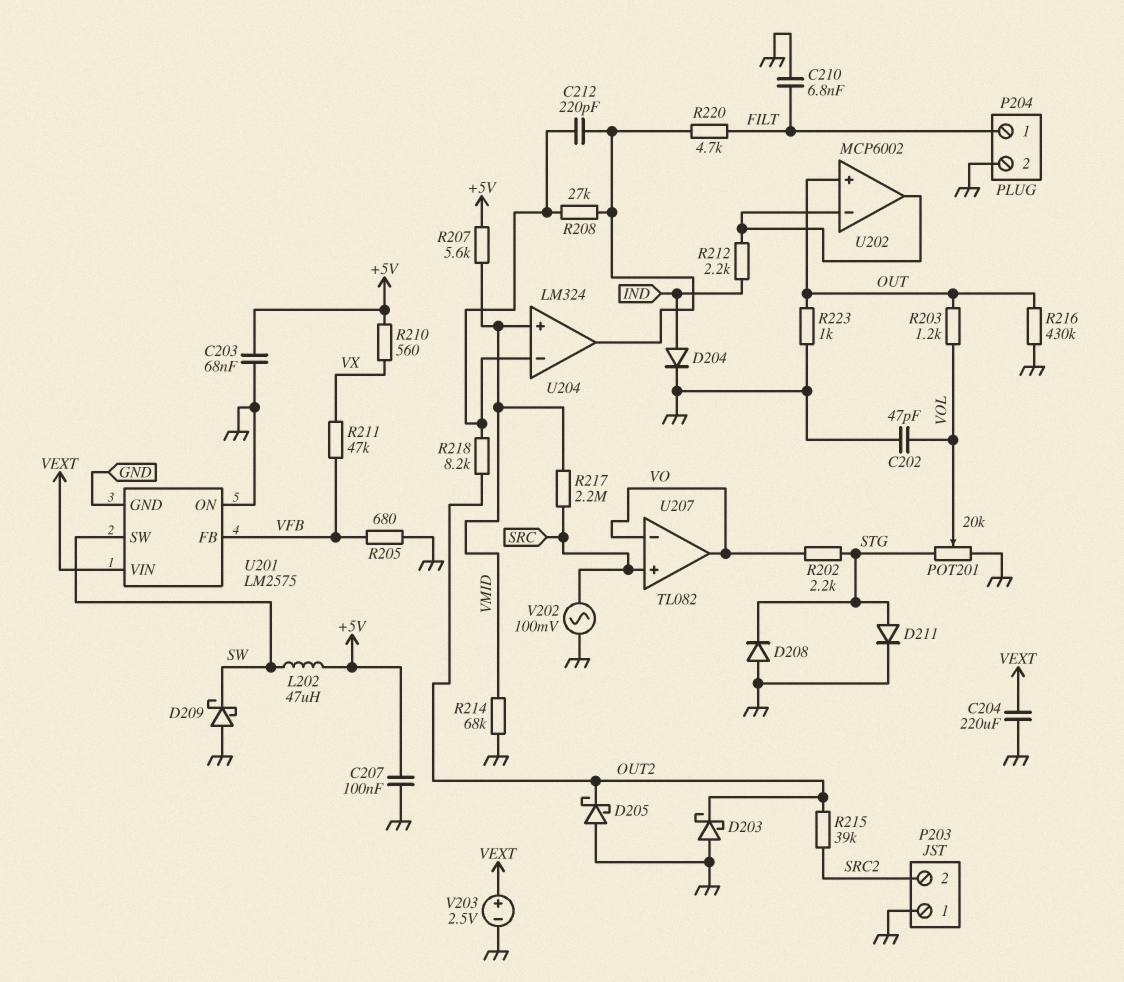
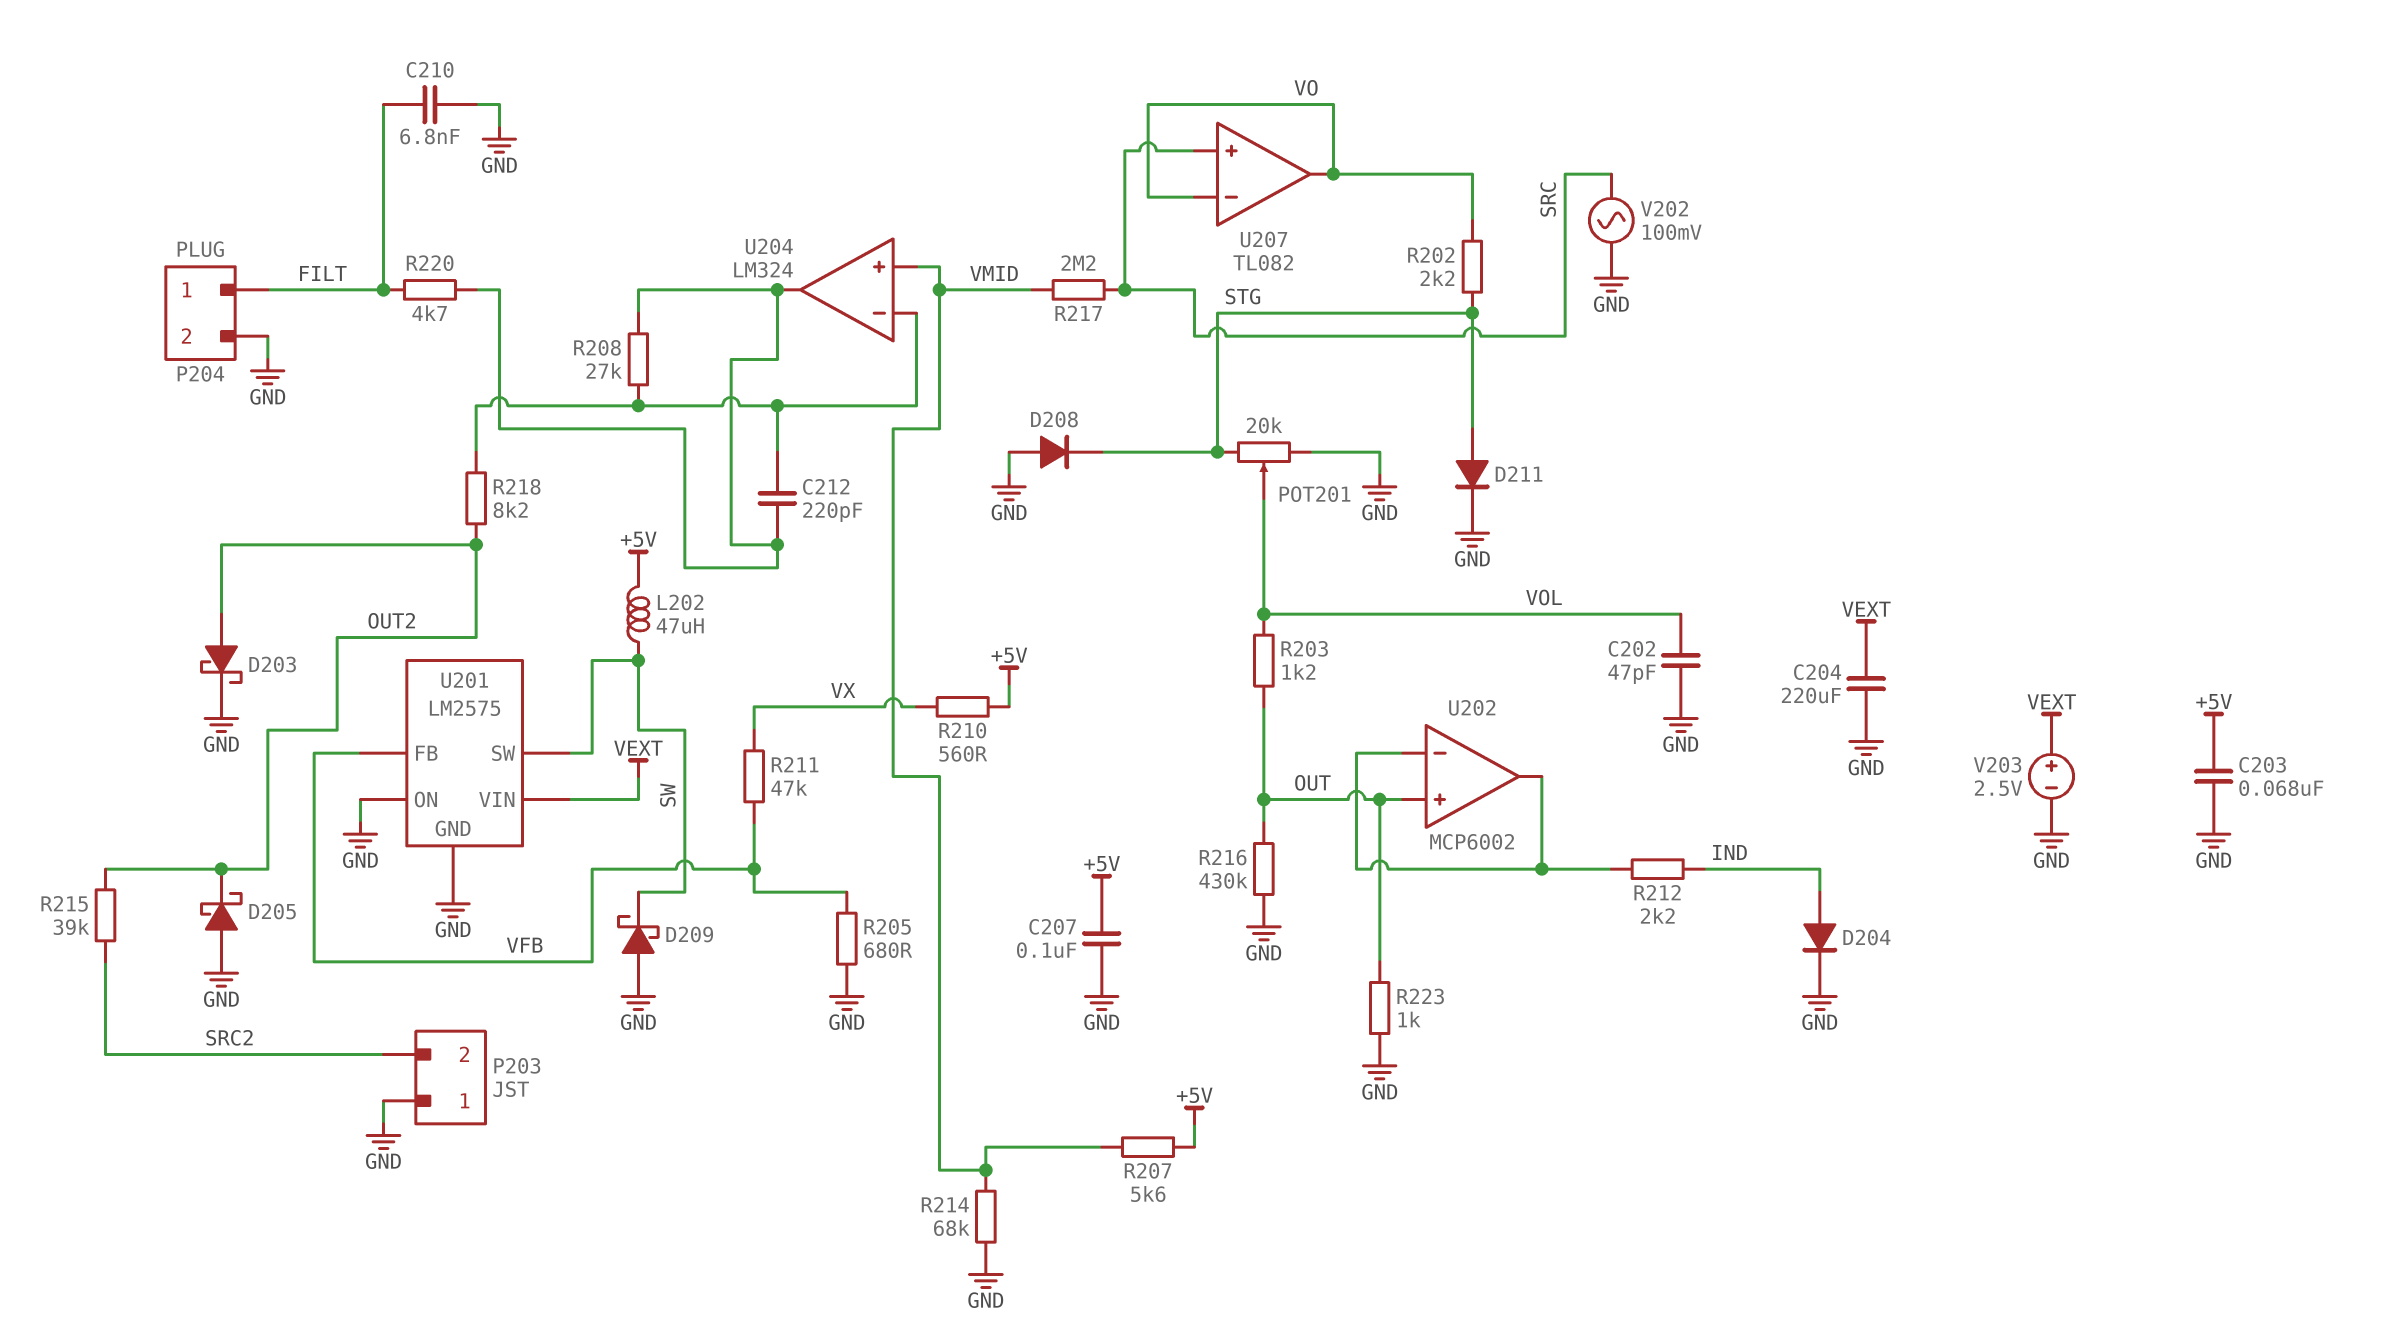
D203: schottky (A GND, K OUT2) -> schottky (A OUT2, K GND)

